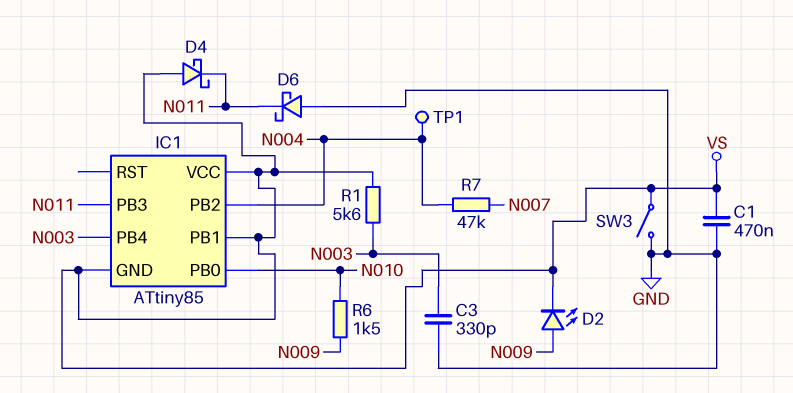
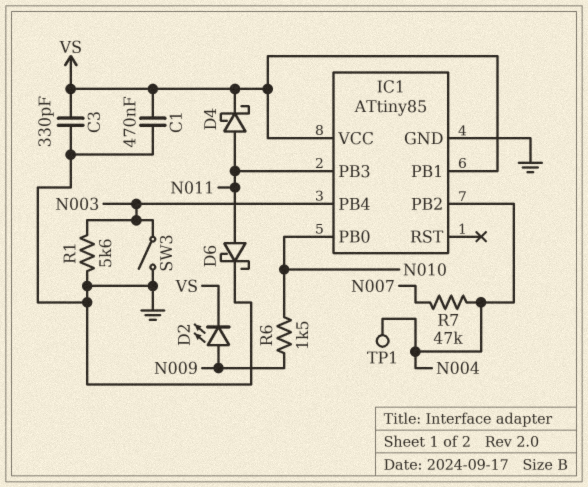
C3: 330pF (GND, N003) -> 330pF (GND, VS)
D4: schottky (A VS, K N011) -> schottky (A N011, K VS)
D6: schottky (A GND, K N011) -> schottky (A N011, K GND)
IC1 pin GND: VS -> GND
R1: 5.6k (N003, VS) -> 5.6k (GND, N003)
SW3: switch (GND, VS) -> switch (GND, N003)

